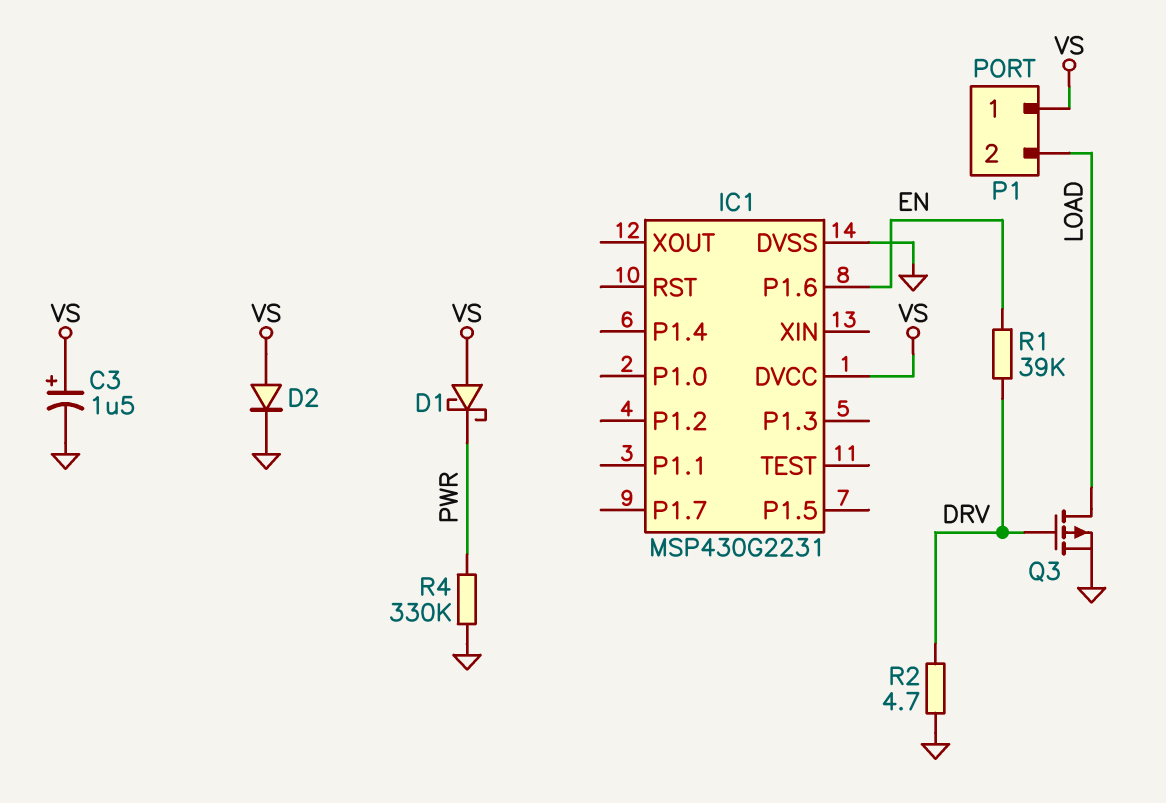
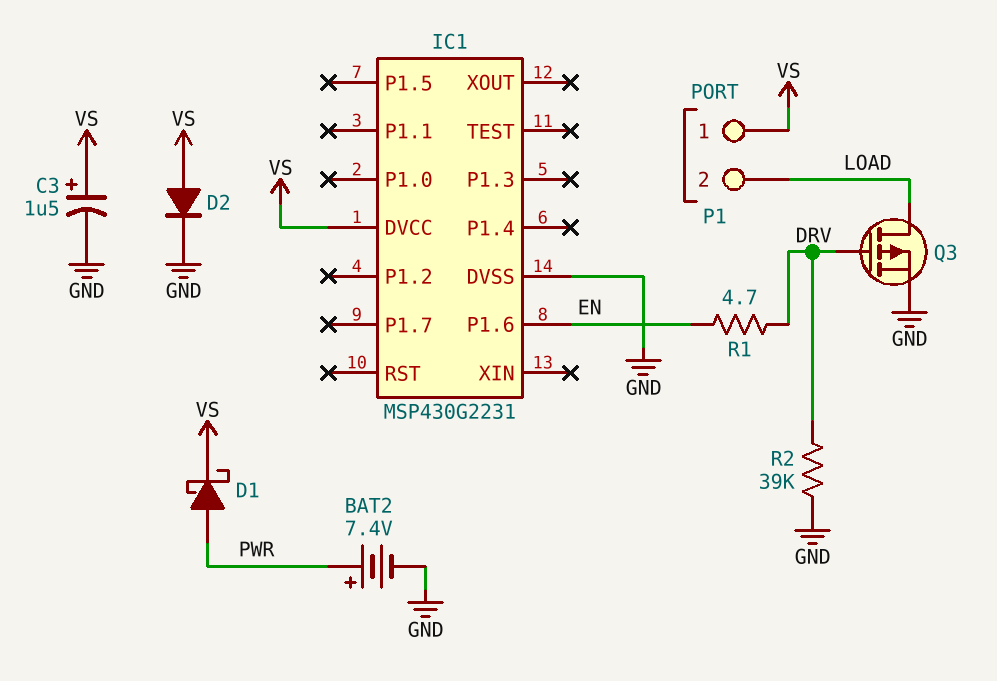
BAT2: none -> 7.4V (plus PWR, minus GND)
D1: schottky (A VS, K PWR) -> schottky (A PWR, K VS)
R1: 39k (DRV, EN) -> 4.7 (DRV, EN)
R2: 4.7 (DRV, GND) -> 39k (DRV, GND)
R4: 330k (GND, PWR) -> none

